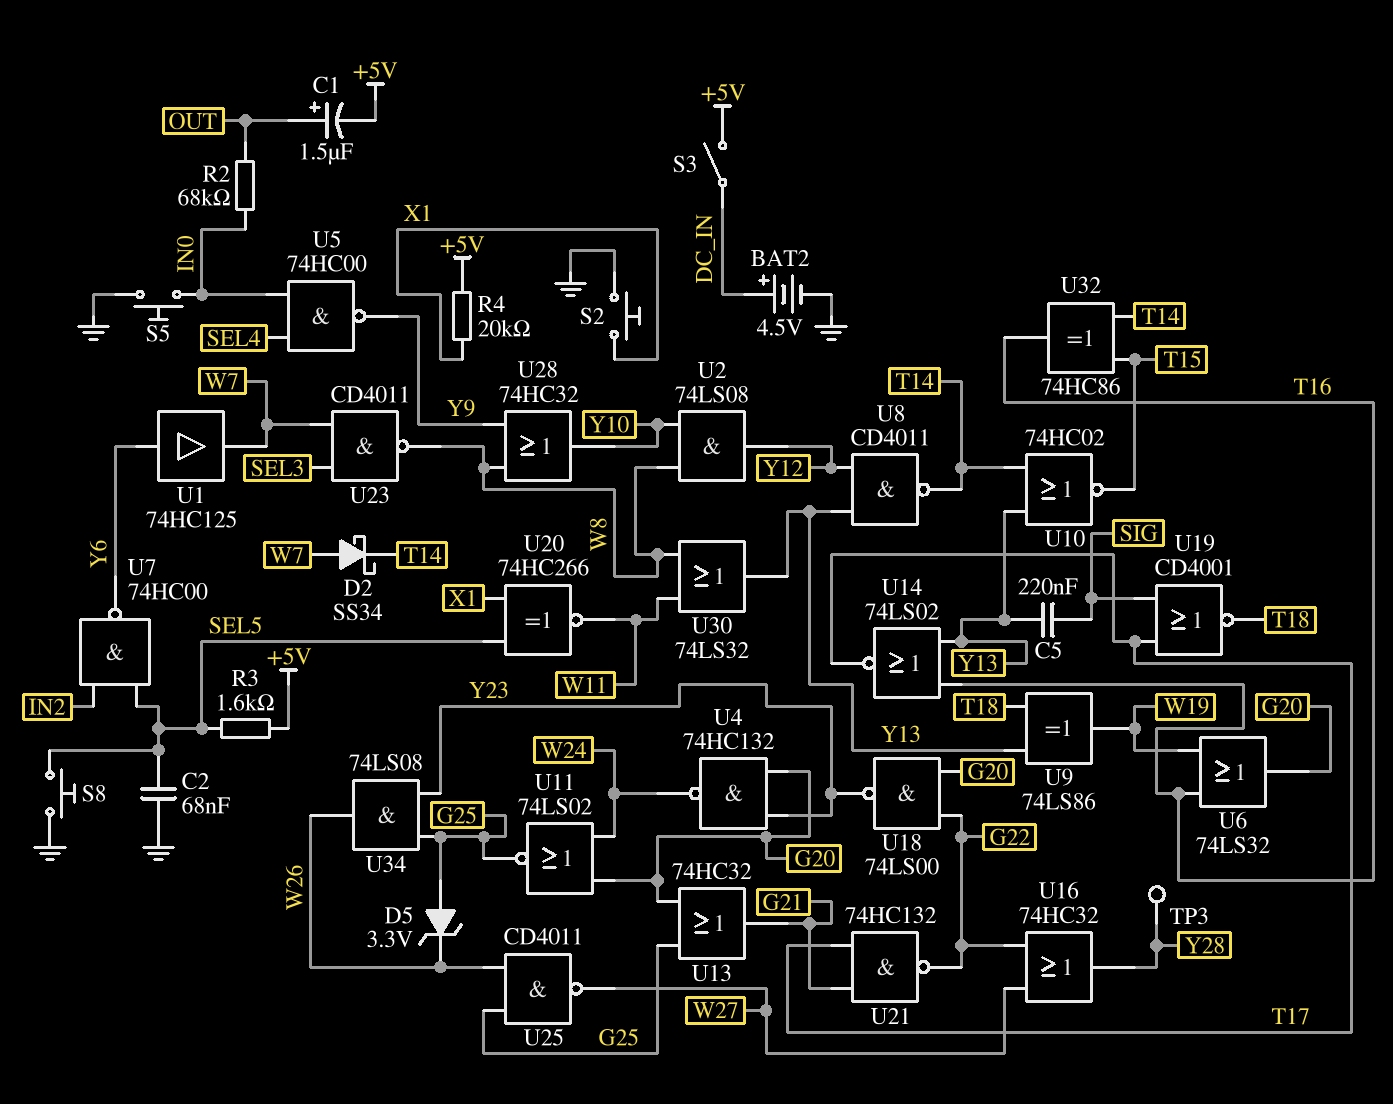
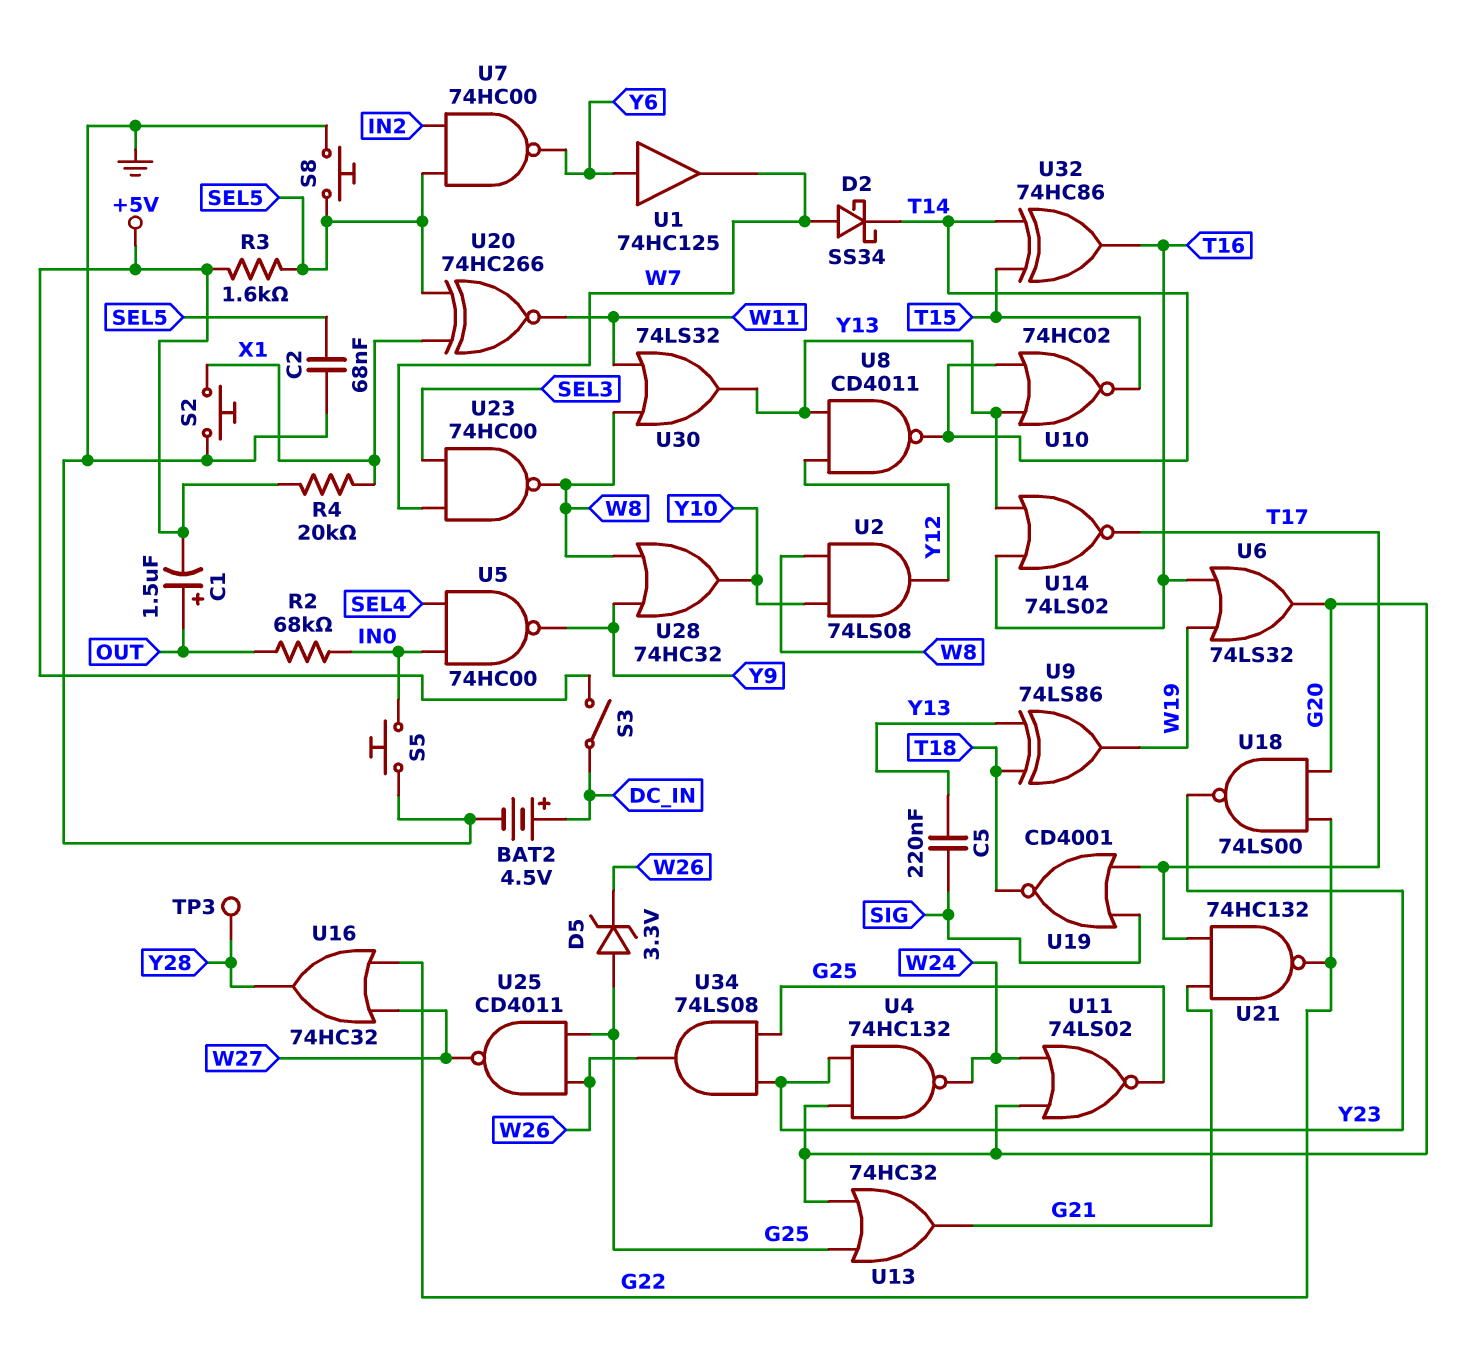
U23: NAND CD4011 (in SEL3, in W7, out W8) -> NAND 74HC00 (in SEL3, in W7, out W8)

